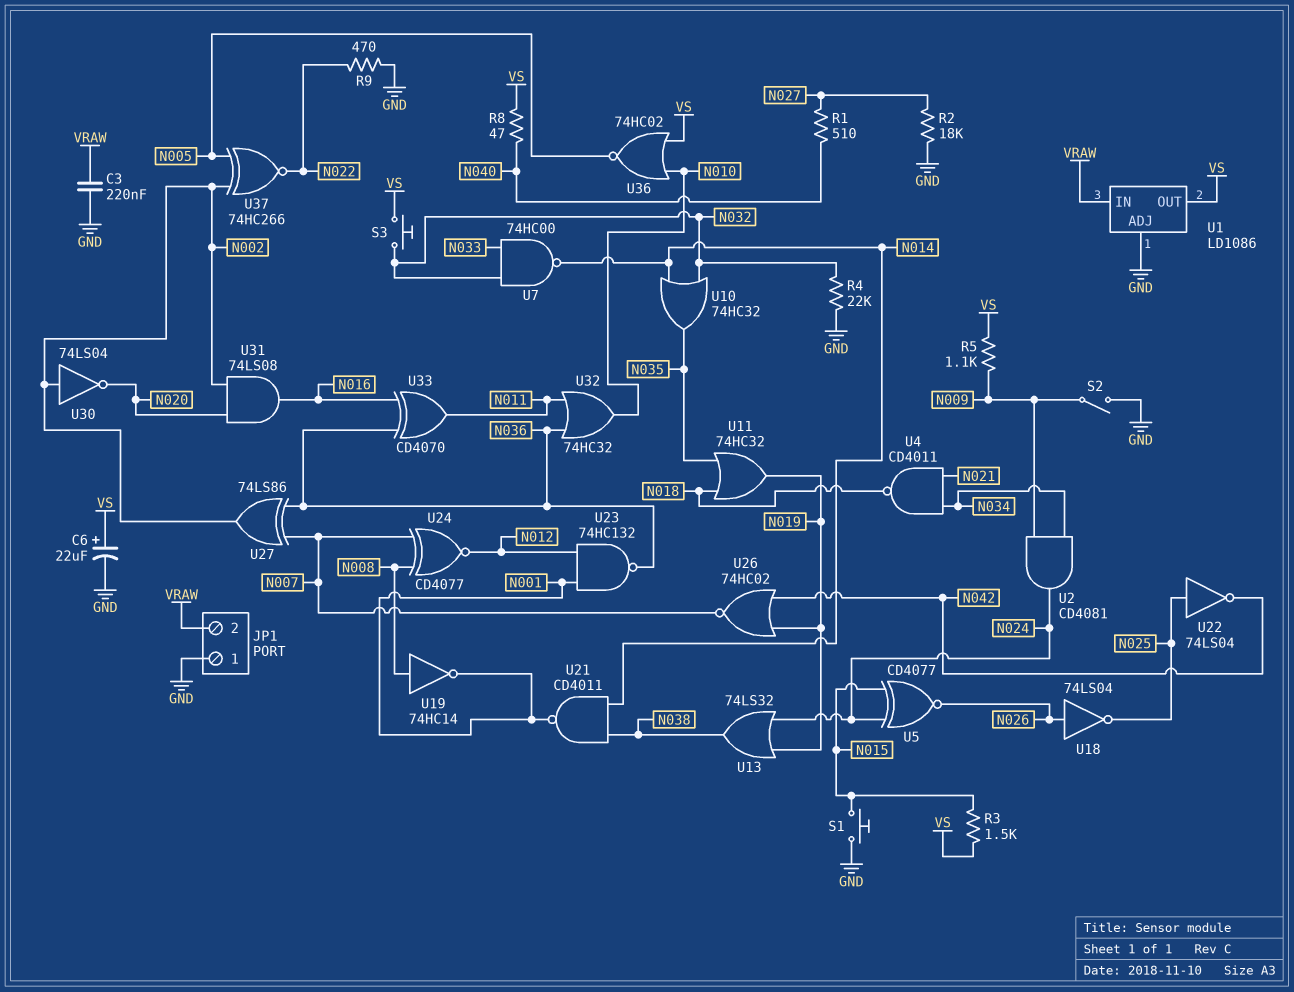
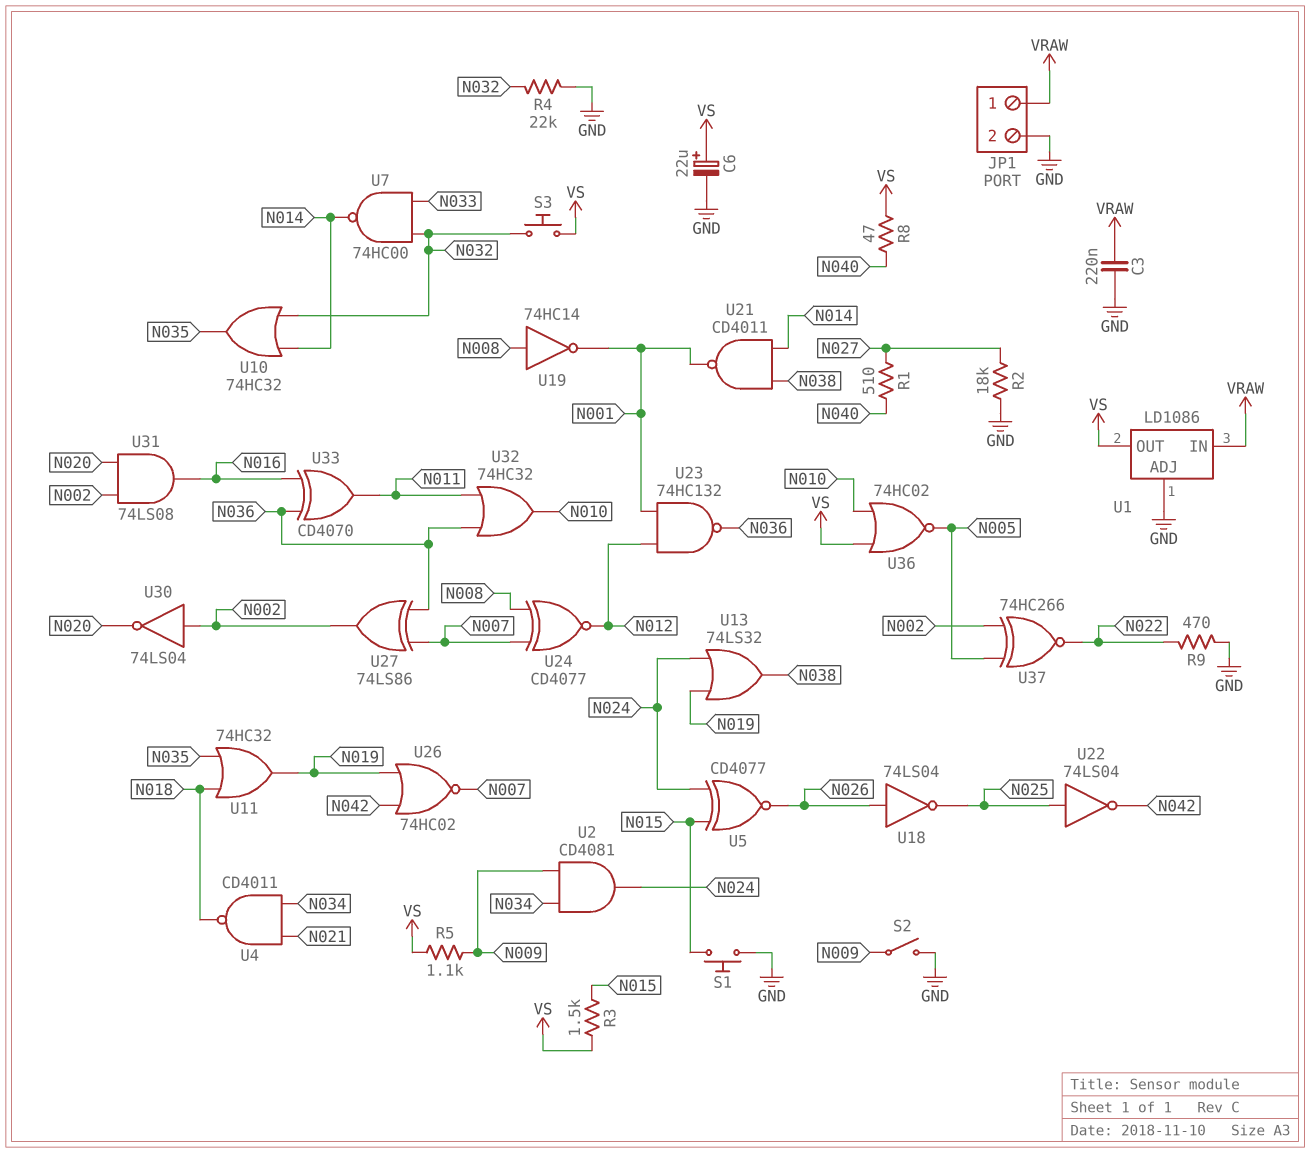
JP1 pin 1: GND -> VRAW
JP1 pin 2: VRAW -> GND

